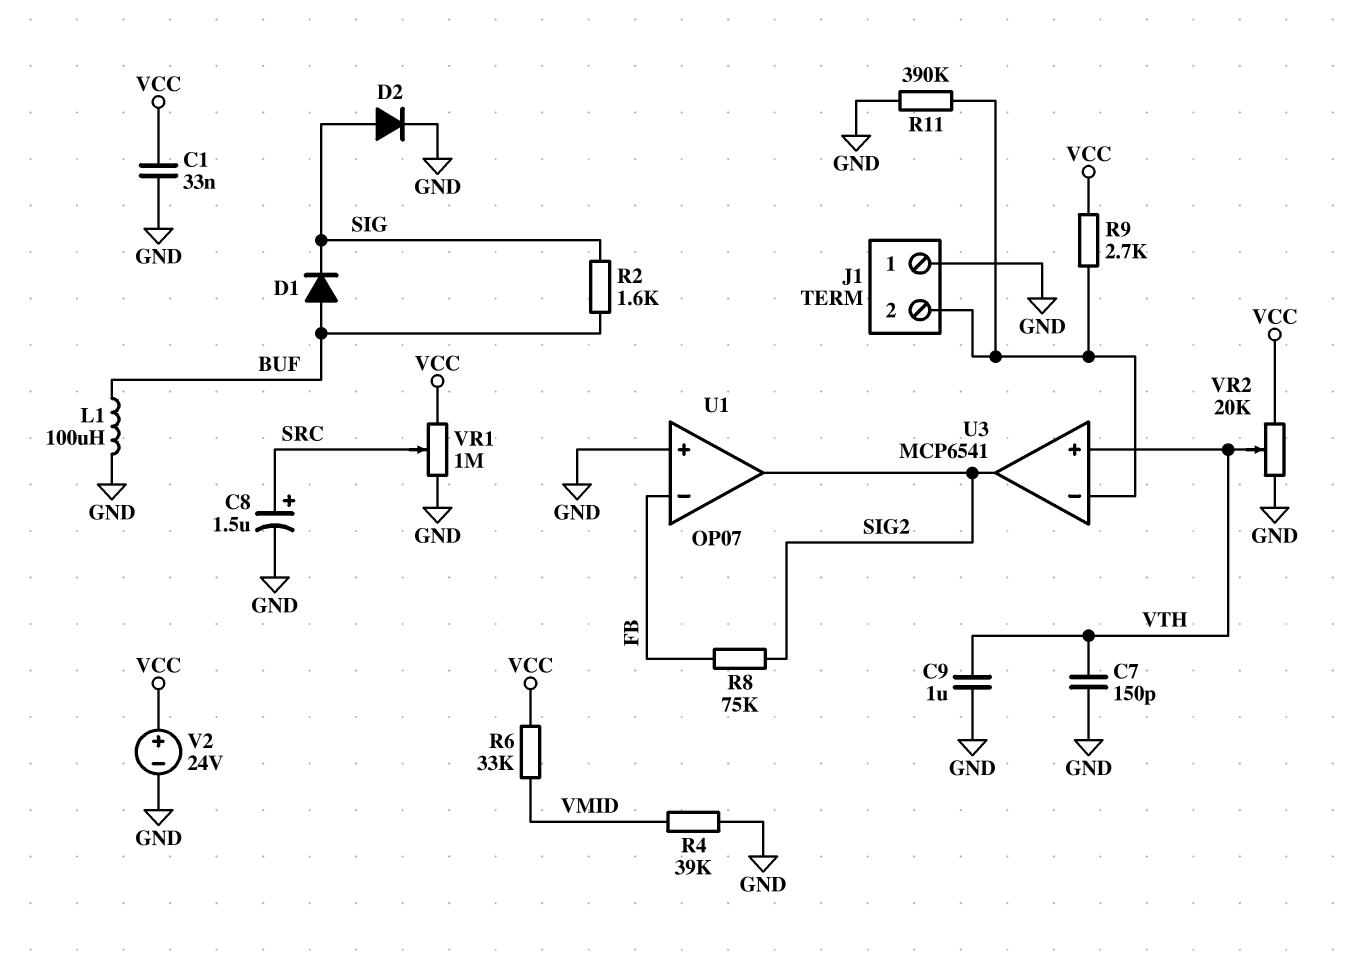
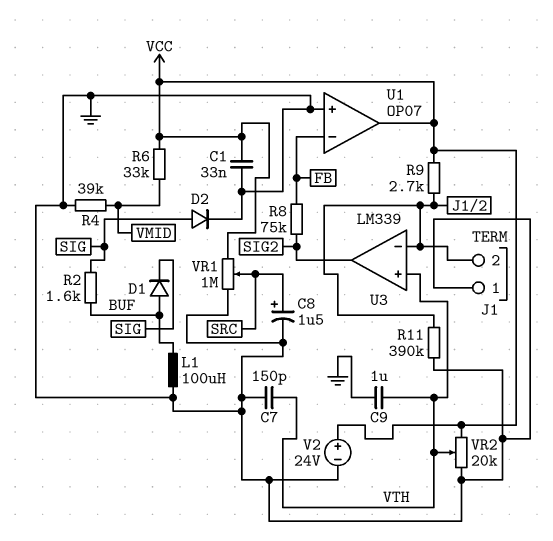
U1 pin out: SIG2 -> VCC
U3: MCP6541 -> LM339

